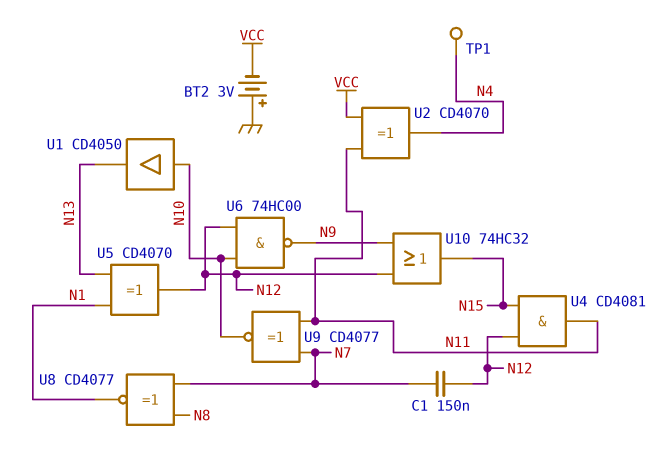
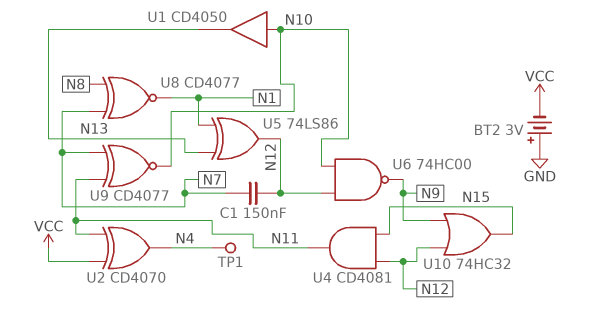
U5: XOR CD4070 (in N1, in N13, out N12) -> XOR 74LS86 (in N1, in N13, out N12)

